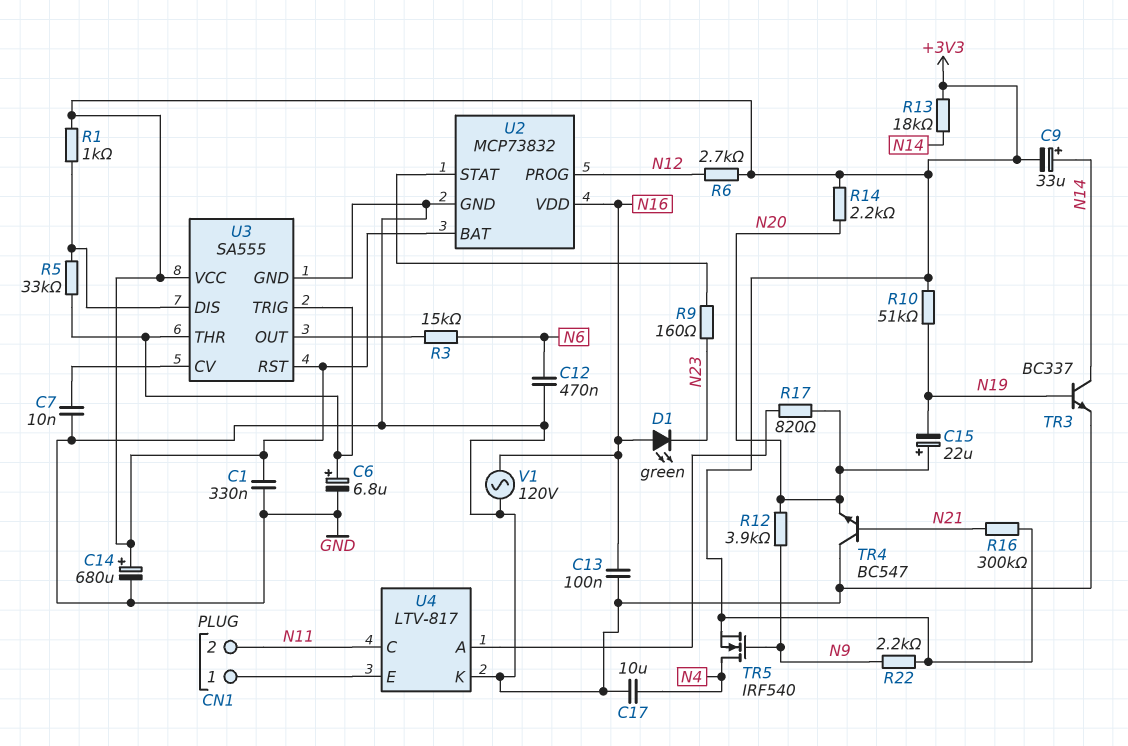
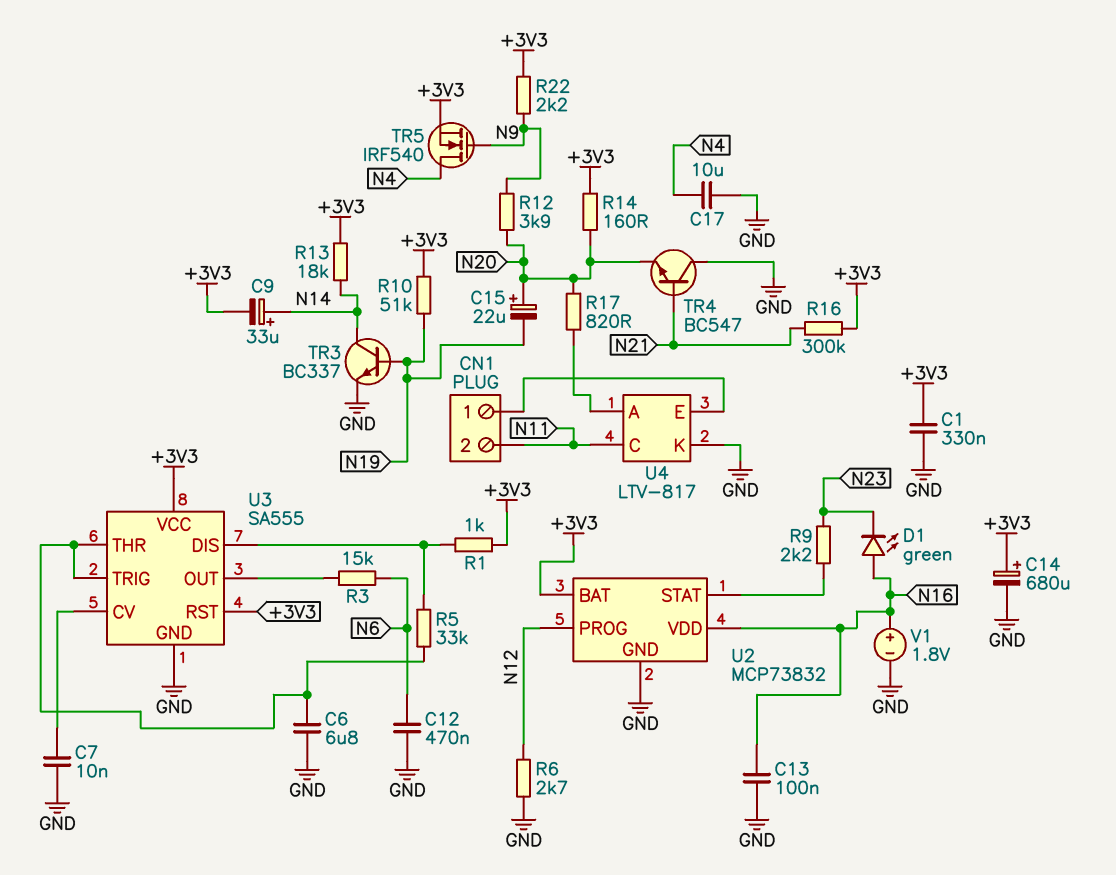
C6: 6.8uF (plus U3/THR, minus GND) -> 6.8uF (GND, U3/THR)
R6: 2.7k (+3V3, N12) -> 2.7k (GND, N12)
R9: 160 (N23, U2/STAT) -> 2.2k (N23, U2/STAT)
R14: 2.2k (+3V3, N20) -> 160 (+3V3, N20)
V1: AC 120V (GND, N16) -> 1.8V (plus N16, minus GND)

